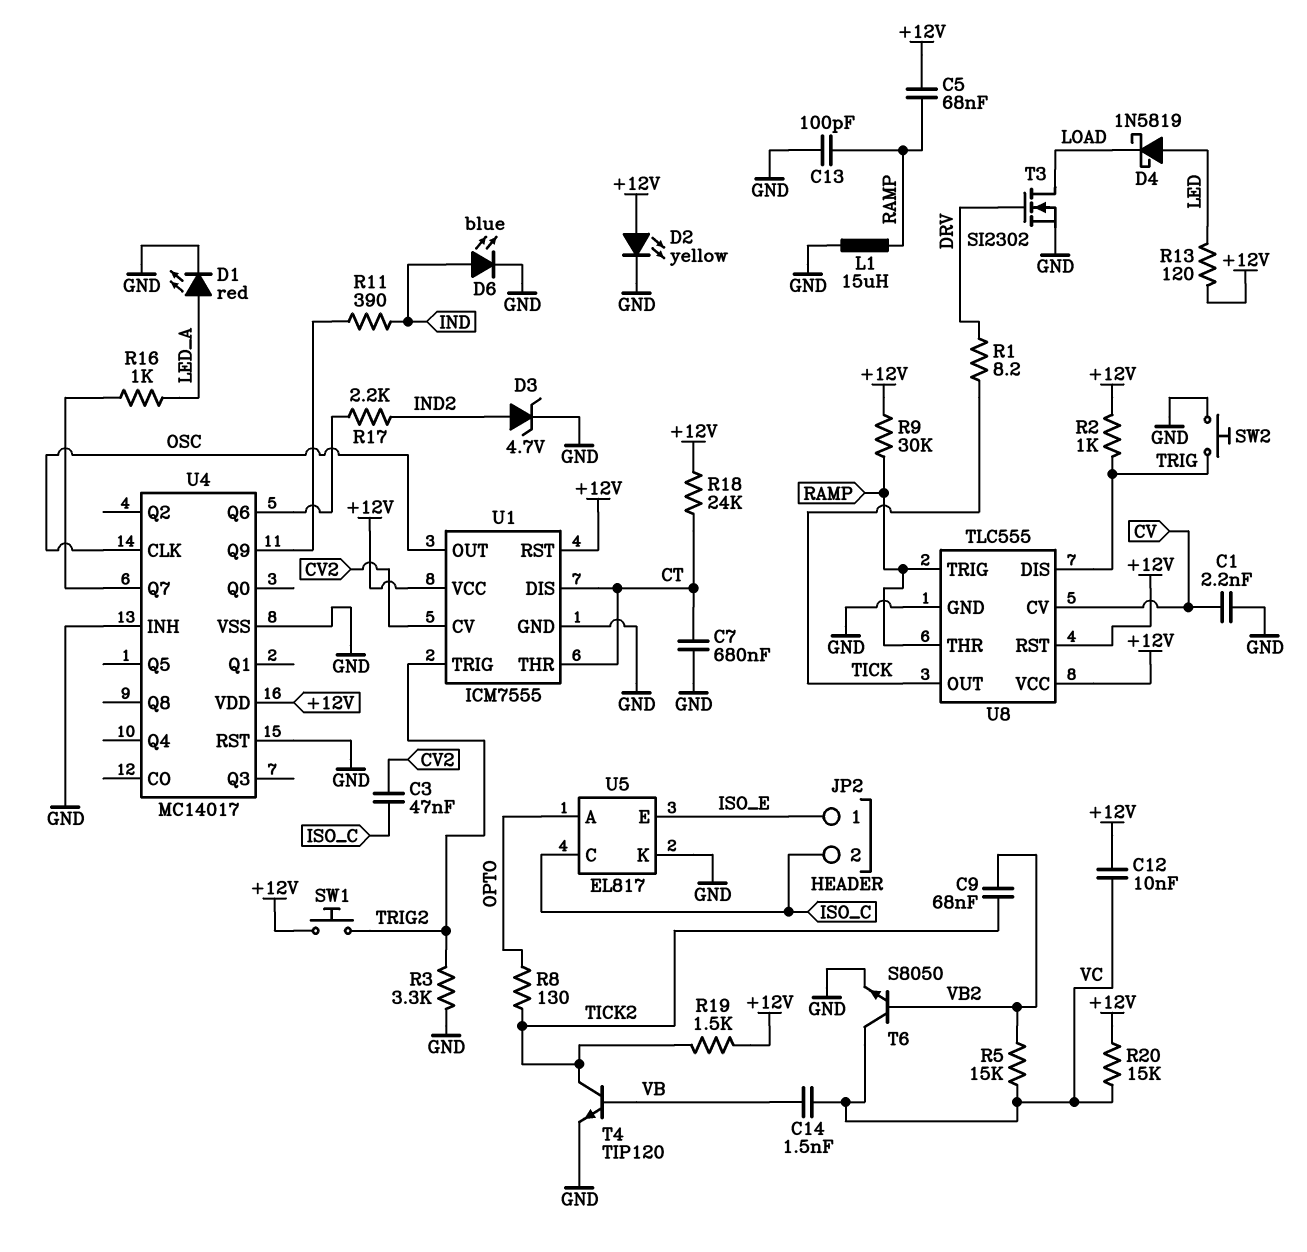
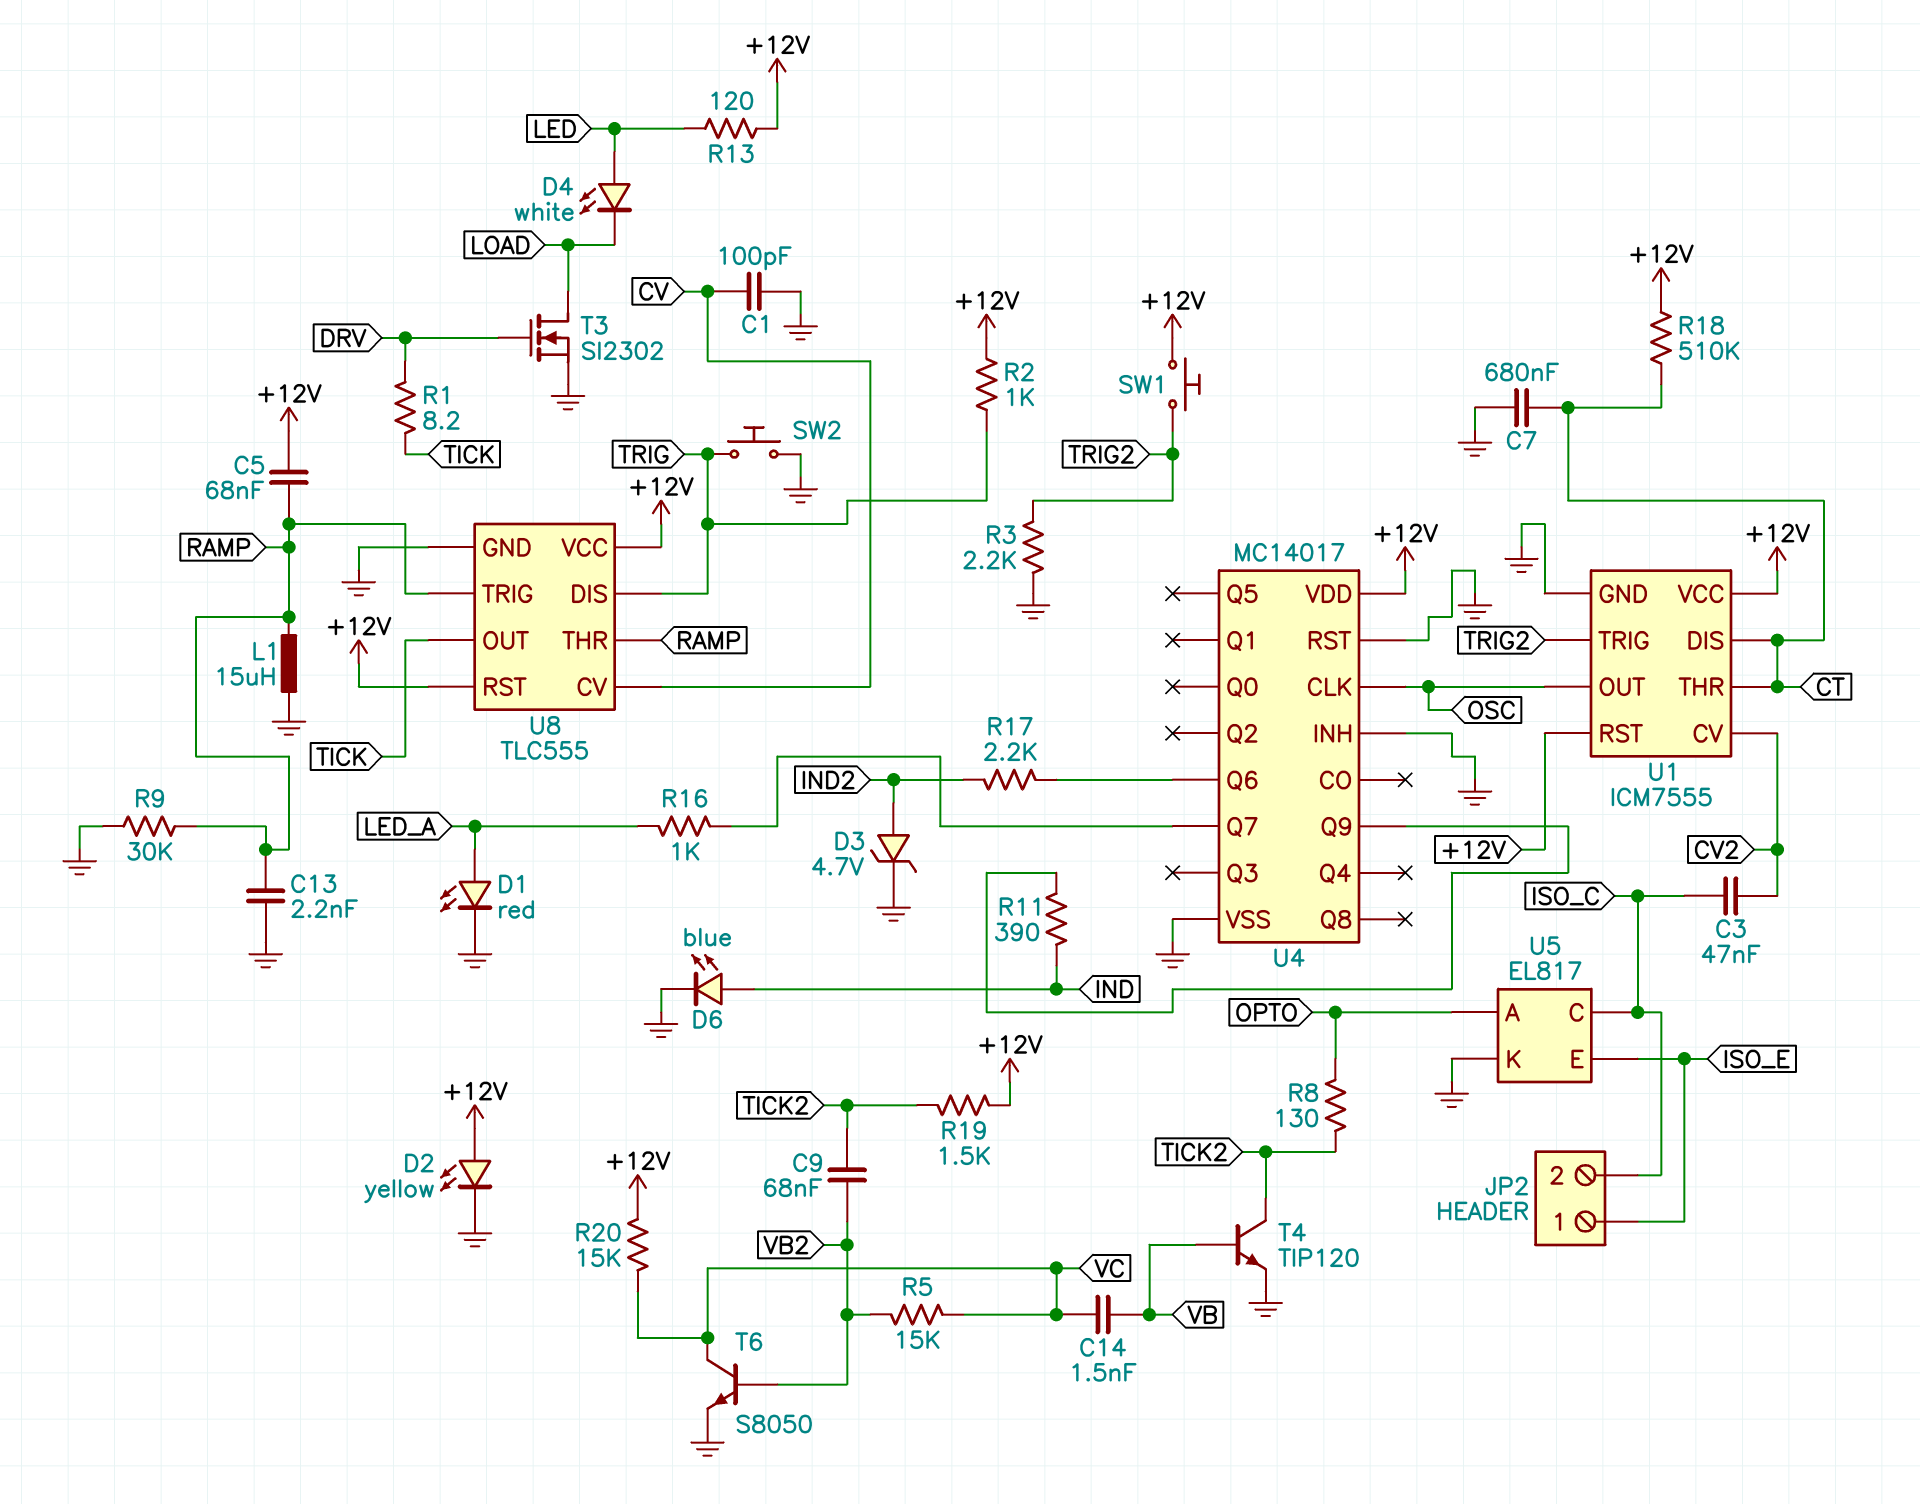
C1: 2.2nF (CV, GND) -> 100pF (CV, GND)
C12: 10nF (+12V, VC) -> none
C13: 100pF (GND, RAMP) -> 2.2nF (GND, RAMP)
D4: schottky 1N5819 (A LED, K LOAD) -> LED white (A LED, K LOAD)
R3: 3.3k (GND, TRIG2) -> 2.2k (GND, TRIG2)
R9: 30k (+12V, RAMP) -> 30k (GND, RAMP)
R18: 24k (+12V, CT) -> 510k (+12V, CT)

